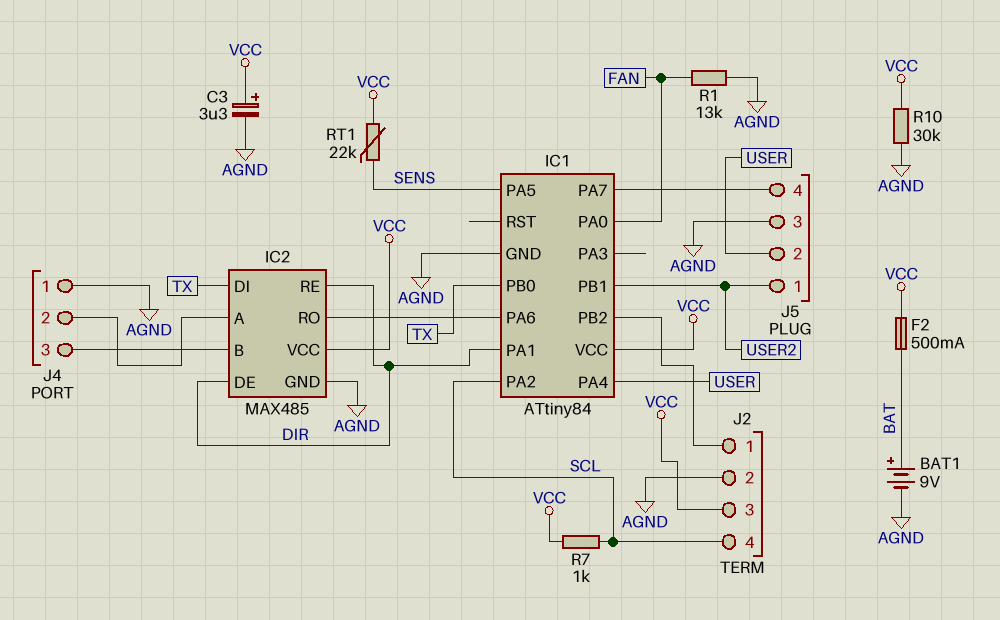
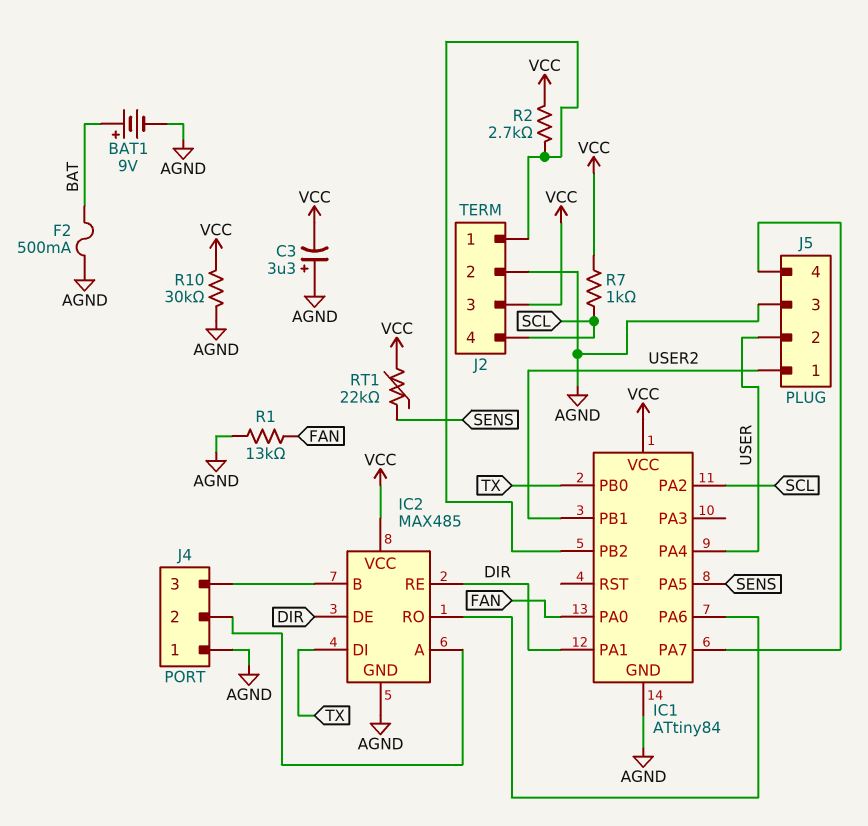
C3: 3.3uF (plus VCC, minus AGND) -> 3.3uF (plus AGND, minus VCC)
F2: 500mA (BAT, VCC) -> 500mA (AGND, BAT)
R2: none -> 2.7k (IC1/PB2, VCC)

